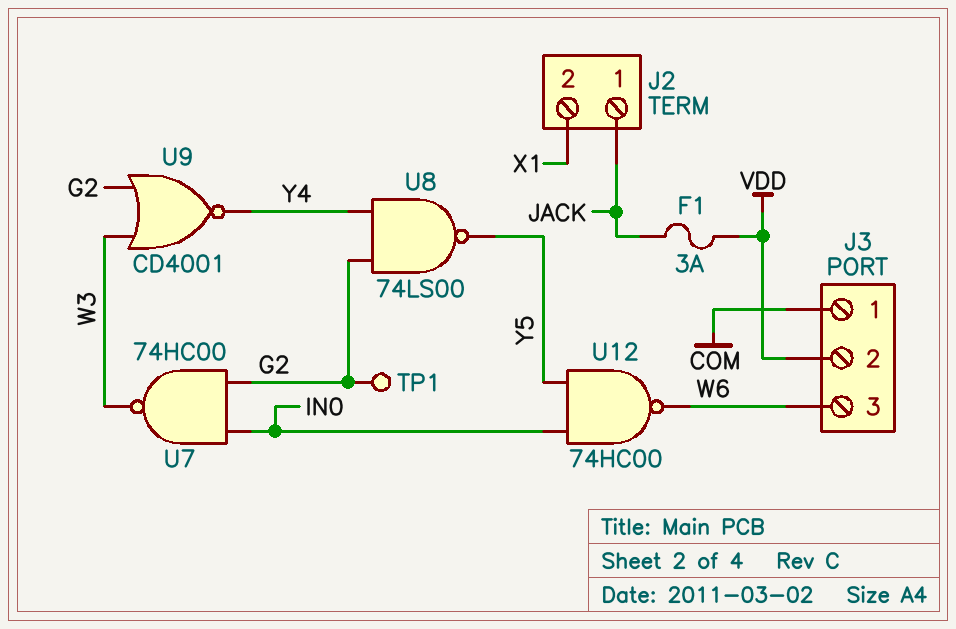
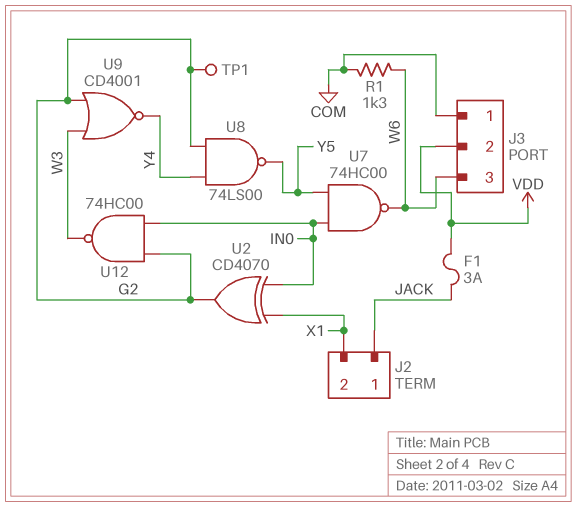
R1: none -> 1.3k (COM, W6)
U2: none -> XOR CD4070 (in IN0, in X1, out G2)
U7: NAND 74HC00 (in G2, in IN0, out W3) -> NAND 74HC00 (in IN0, in Y5, out W6)
U12: NAND 74HC00 (in IN0, in Y5, out W6) -> NAND 74HC00 (in G2, in IN0, out W3)

